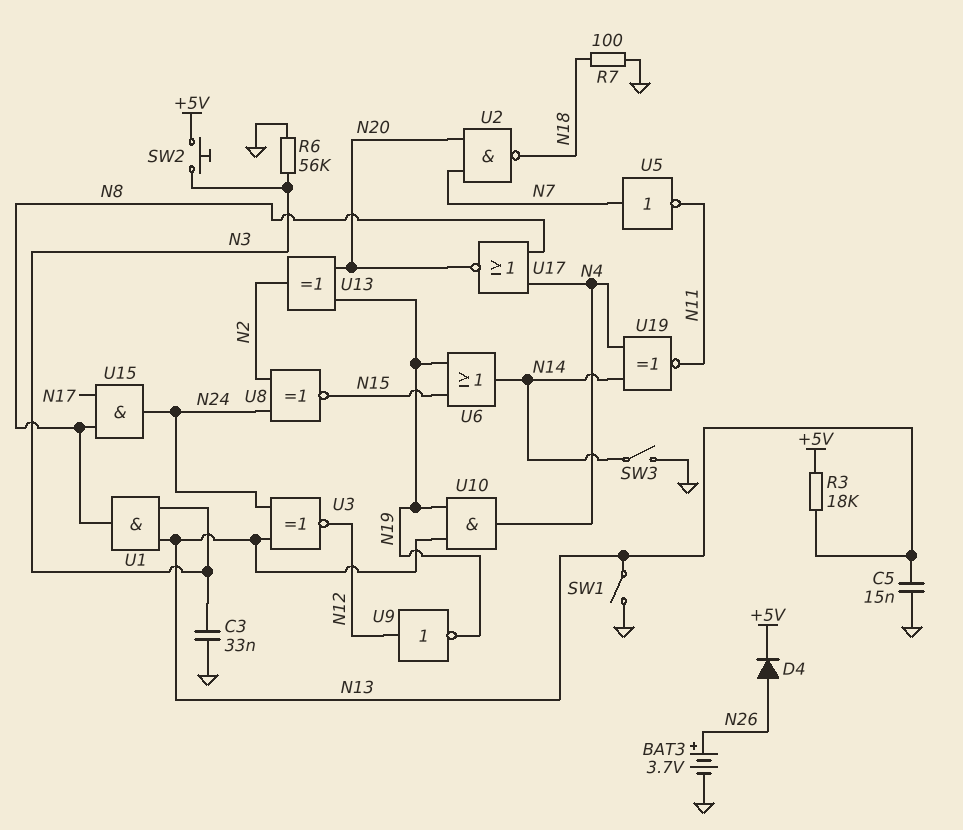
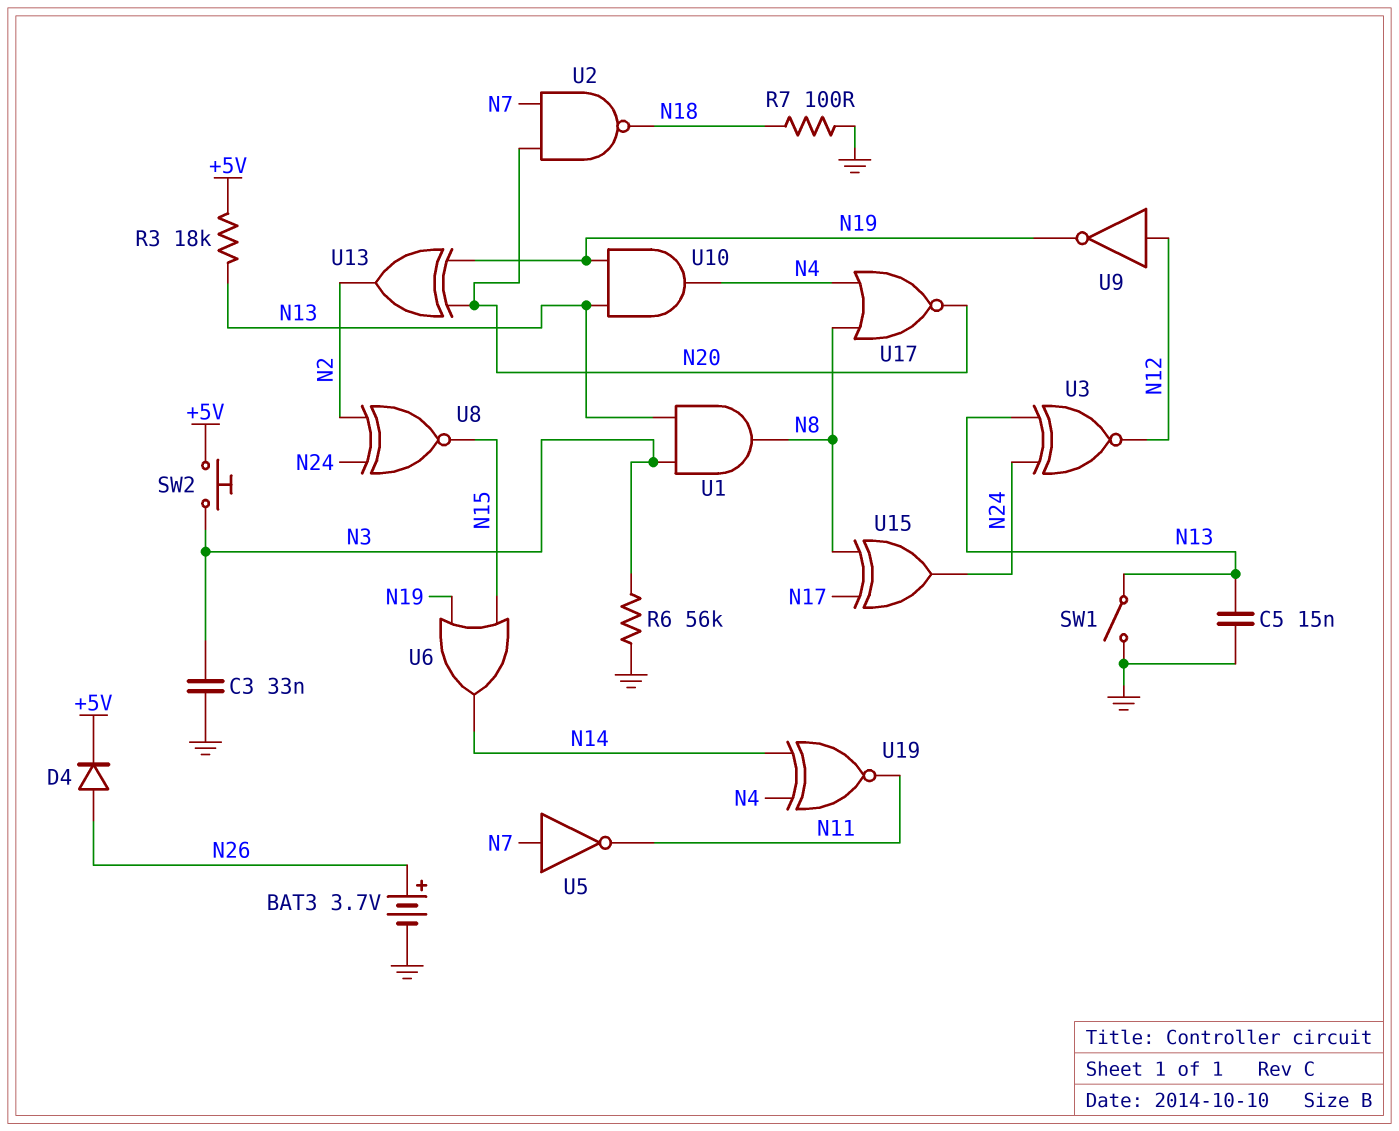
SW3: switch (GND, N14) -> none
U15: AND (in N8, in N17, out N24) -> XOR (in N8, in N17, out N24)

